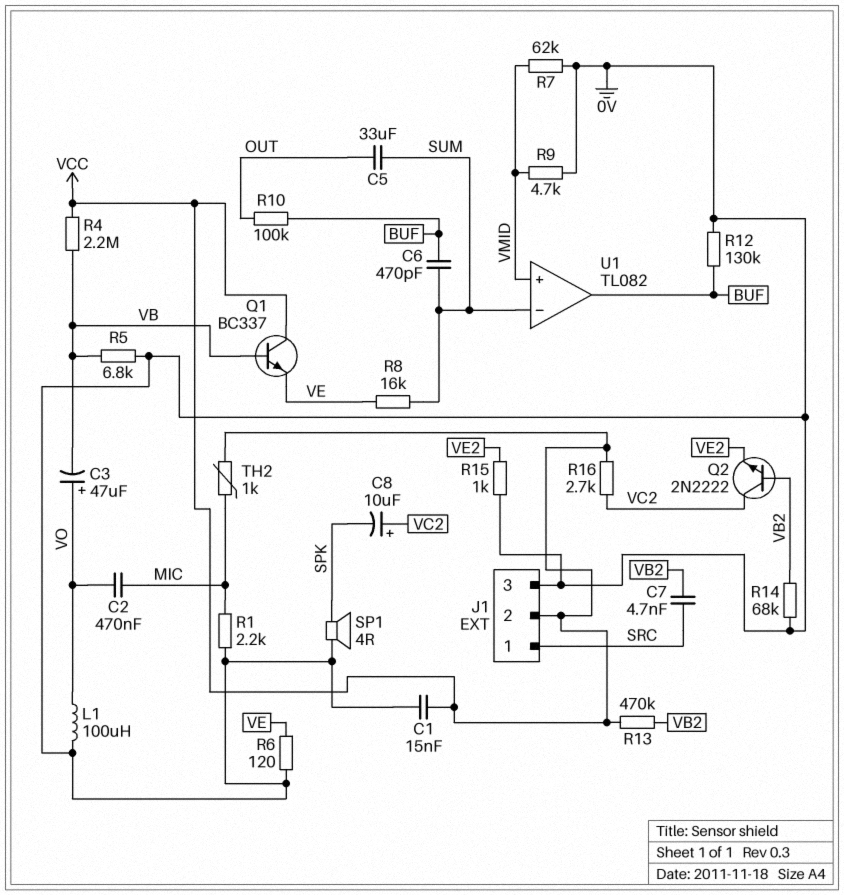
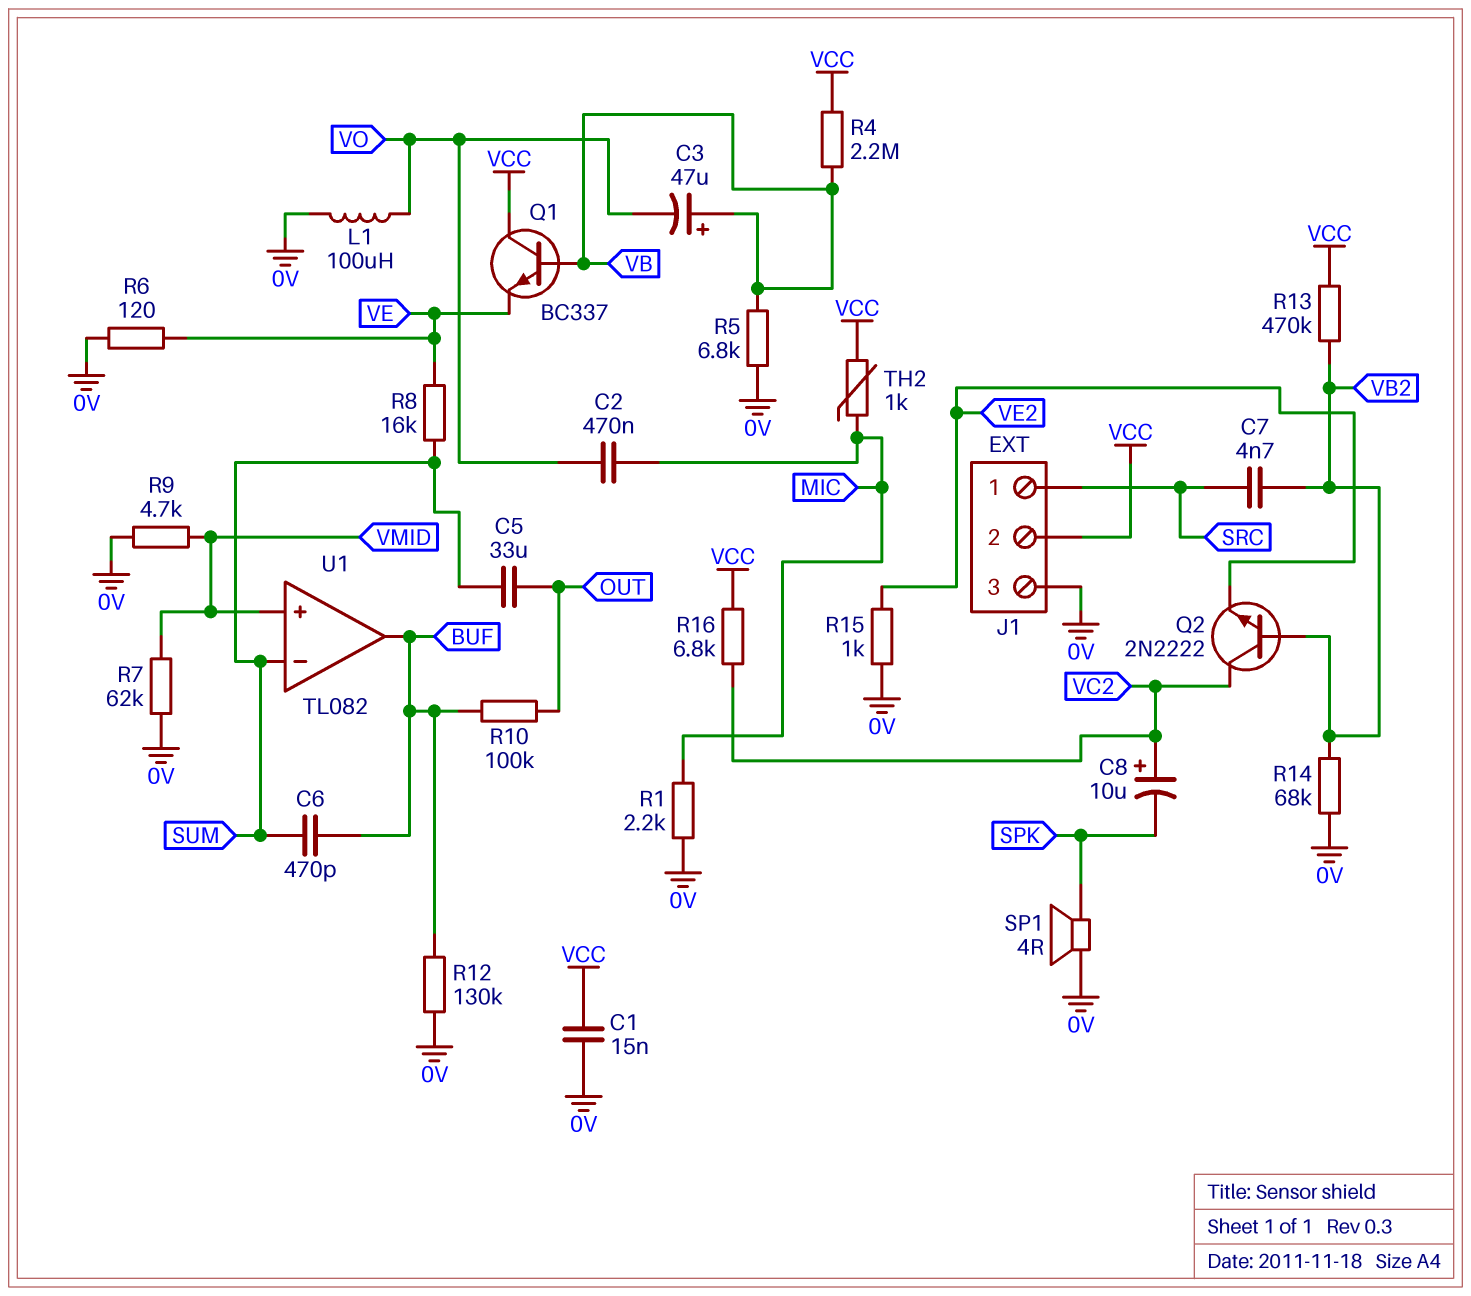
C3: 47uF (plus VO, minus VB) -> 47uF (plus VB, minus VO)
R16: 2.7k (VC2, VCC) -> 6.8k (VC2, VCC)

